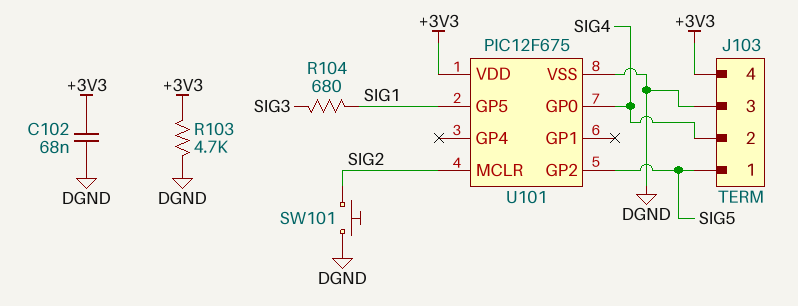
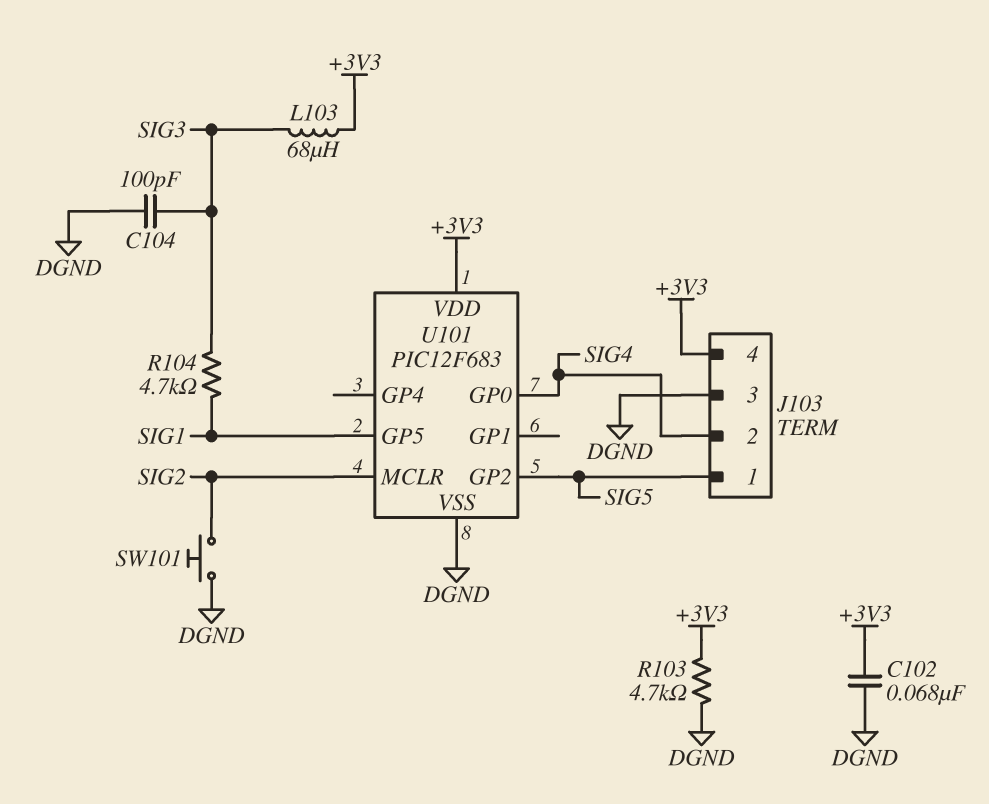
C104: none -> 100pF (DGND, SIG3)
L103: none -> 68uH (+3V3, SIG3)
R104: 680 (SIG1, SIG3) -> 4.7k (SIG1, SIG3)
U101: PIC12F675 -> PIC12F683

